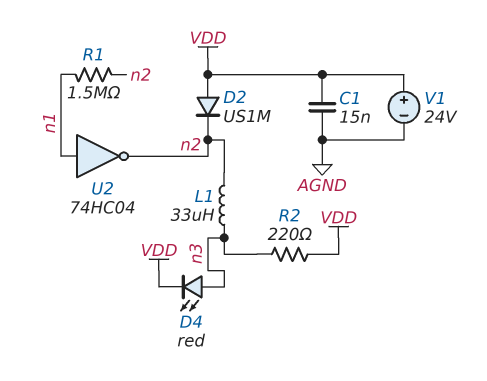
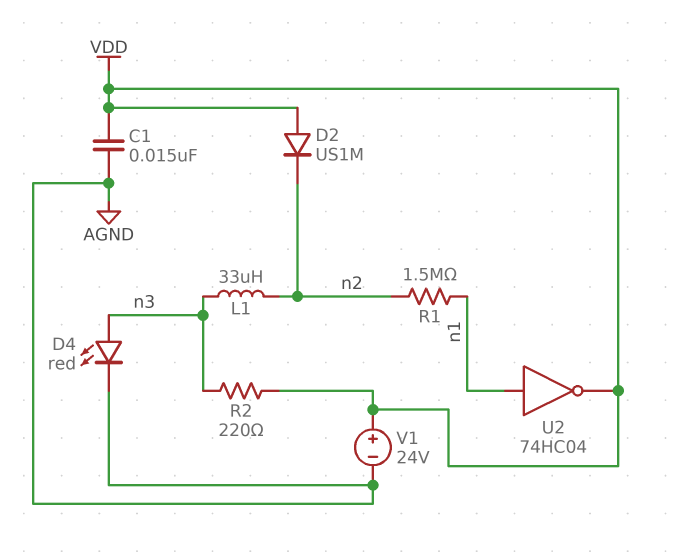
D4: LED red (A n3, K VDD) -> LED red (A n3, K AGND)
U2: NOT 74HC04 (in n1, out n2) -> NOT 74HC04 (in n1, out VDD)

